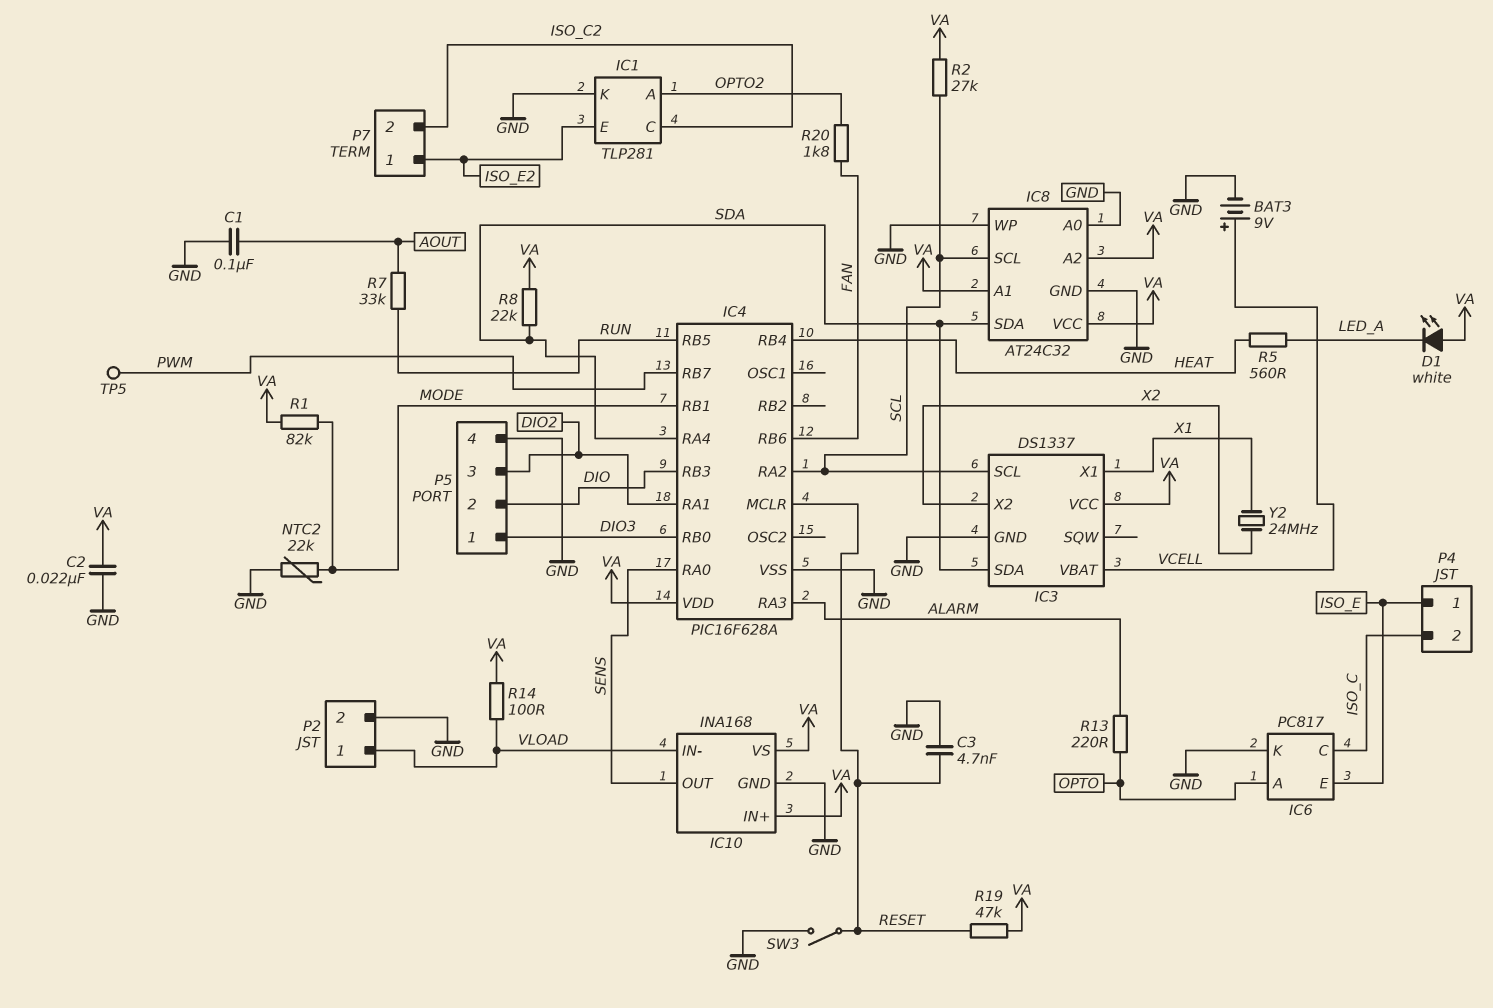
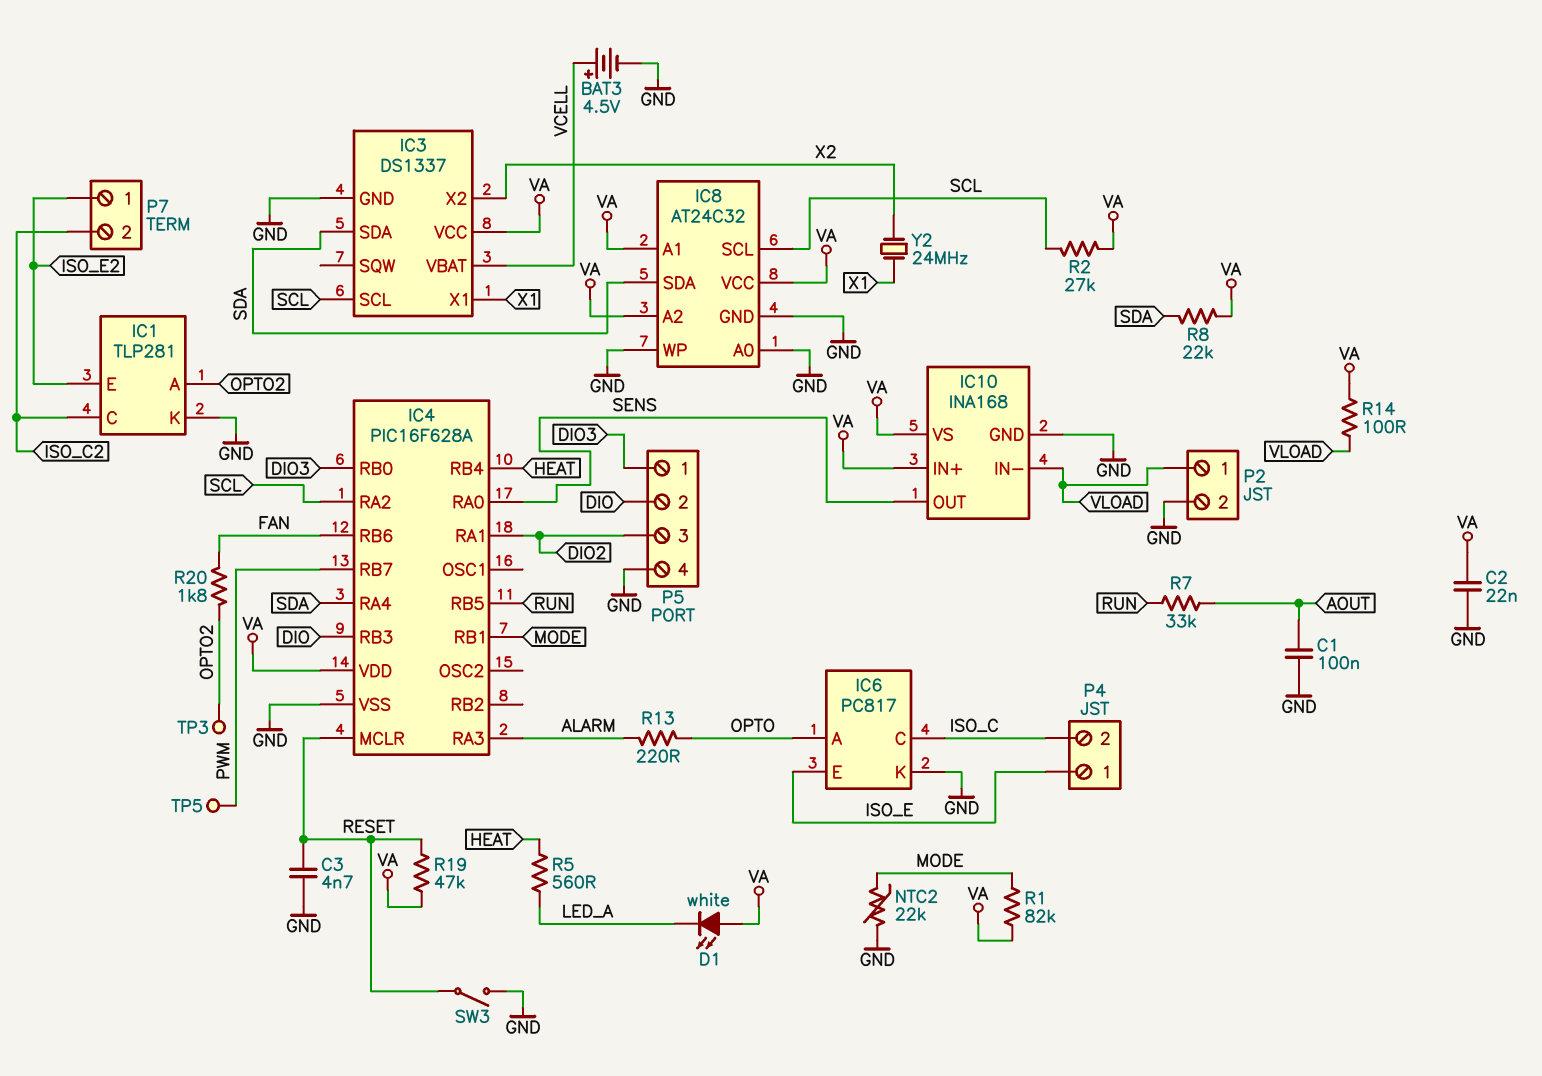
BAT3: 9V (plus VCELL, minus GND) -> 4.5V (plus VCELL, minus GND)
TP3: none -> test point (OPTO2)

